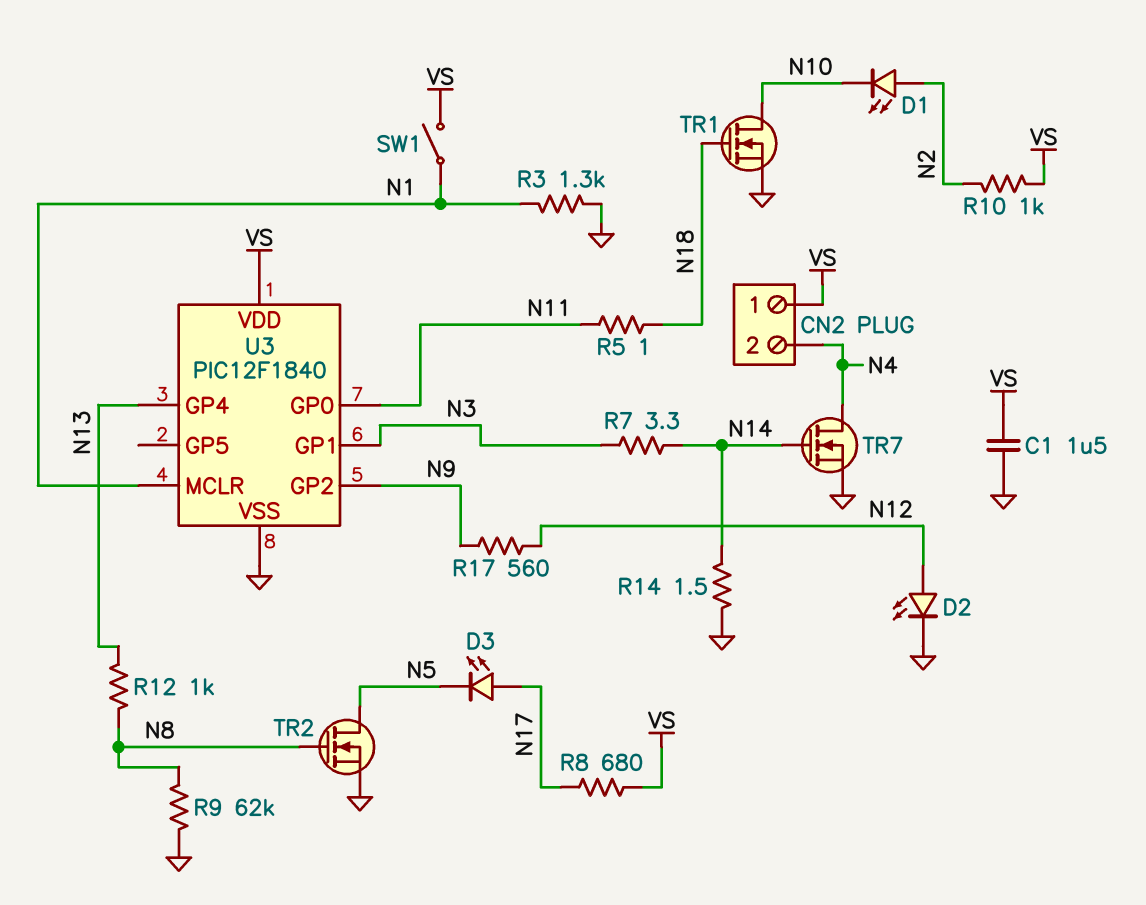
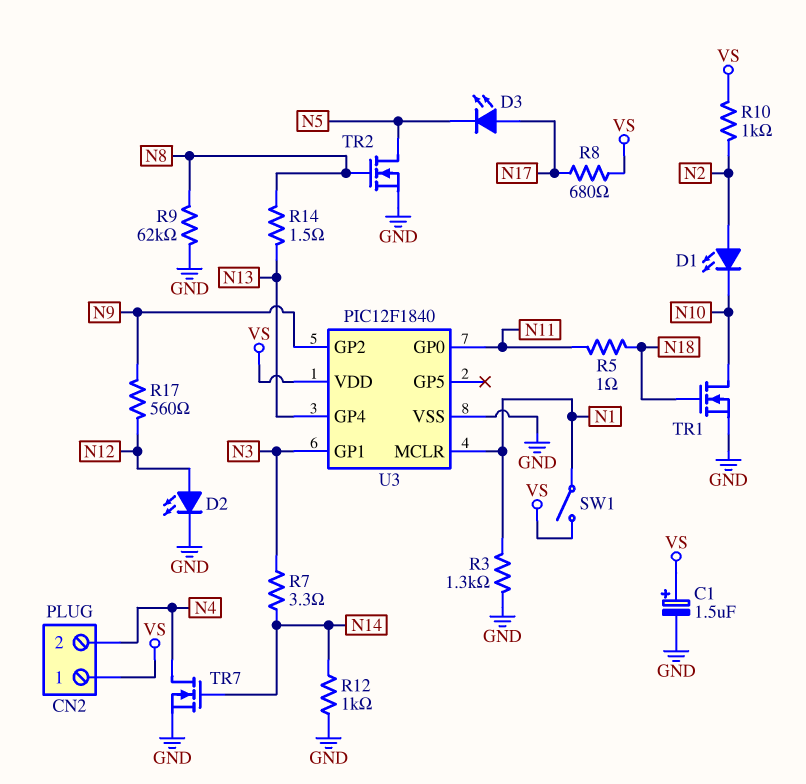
C1: 1.5uF (GND, VS) -> 1.5uF (plus VS, minus GND)
R12: 1k (N8, N13) -> 1k (GND, N14)
R14: 1.5 (GND, N14) -> 1.5 (N8, N13)

